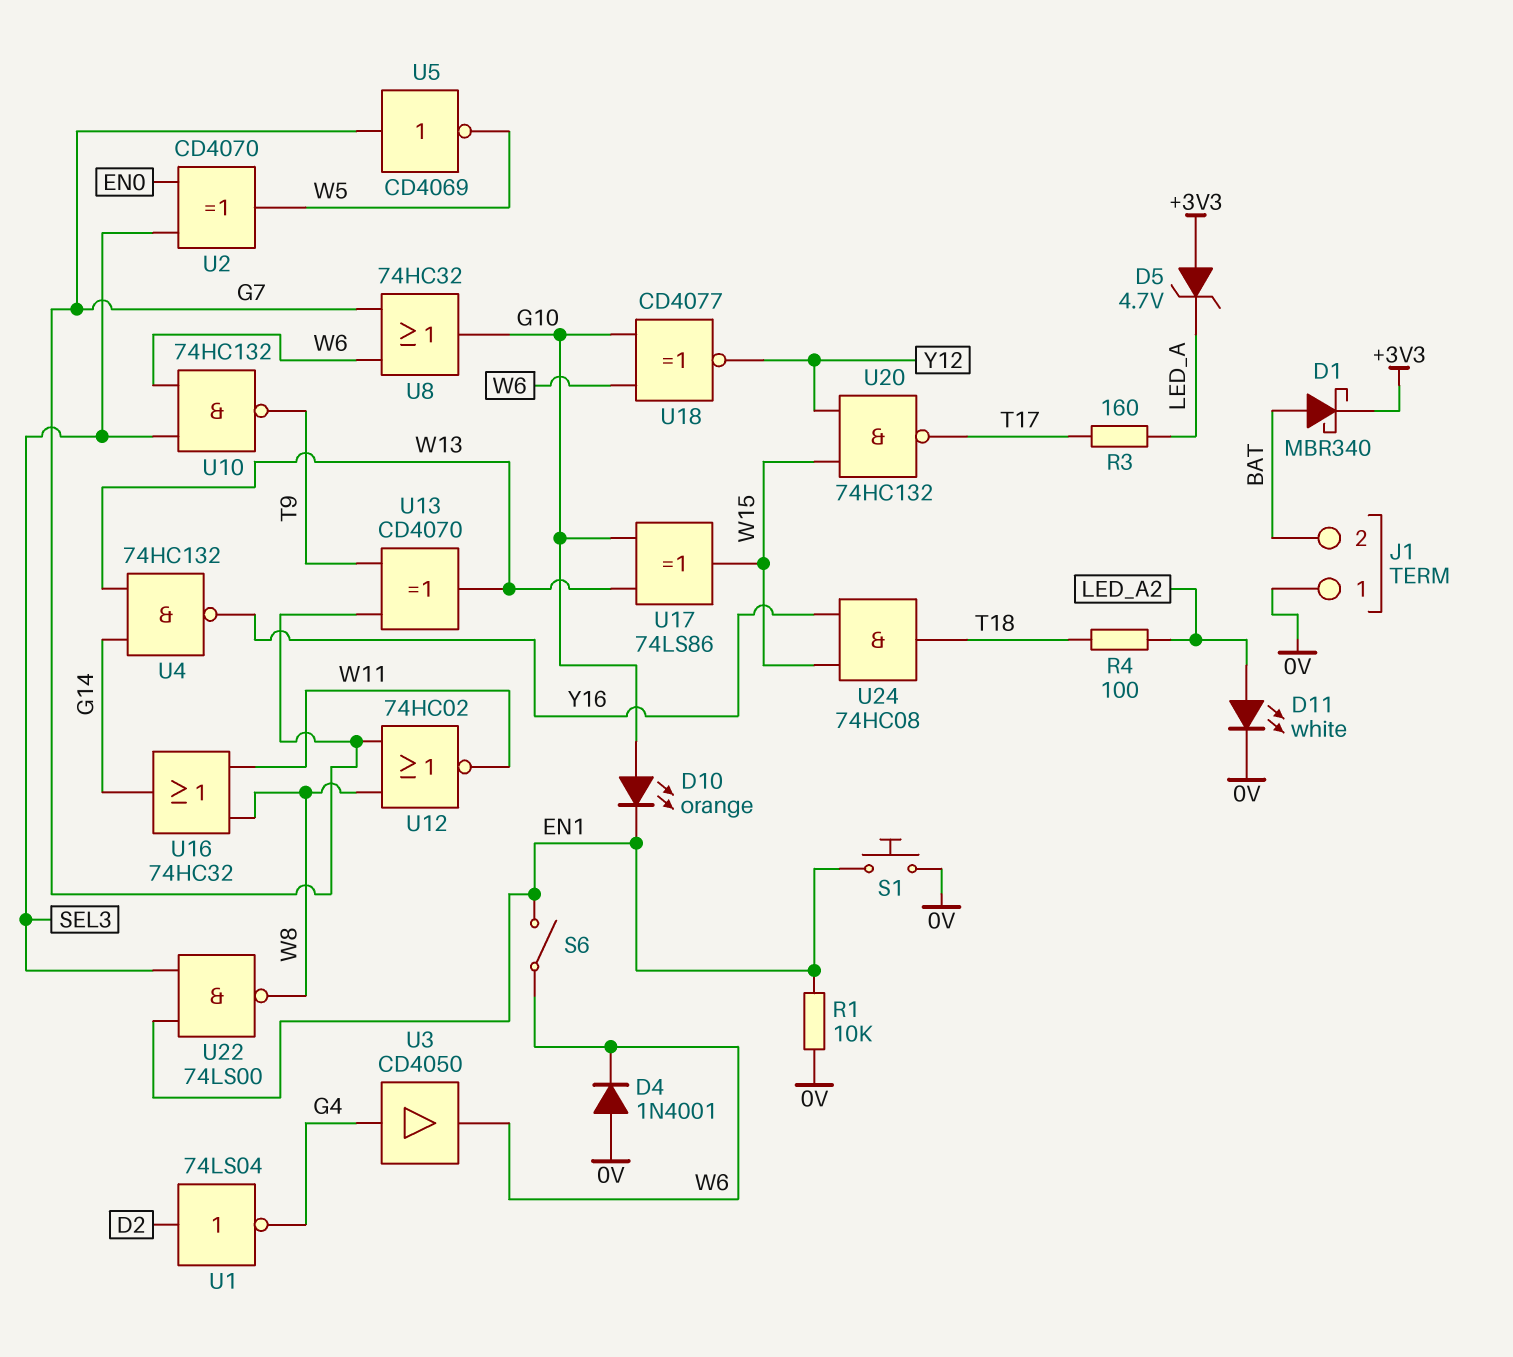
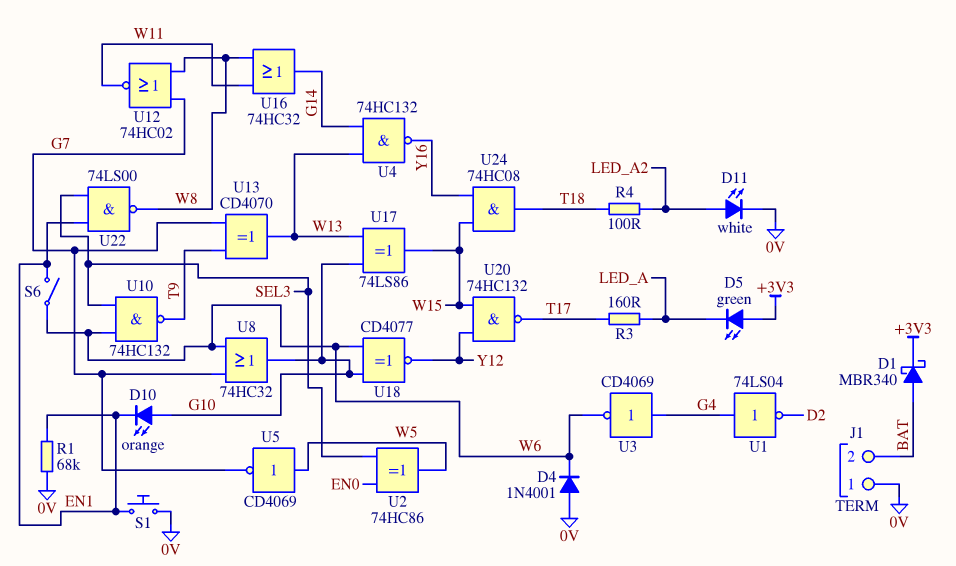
D5: zener 4.7V (A +3V3, K LED_A) -> LED green (A +3V3, K LED_A)
R1: 10k (0V, EN1) -> 68k (0V, EN1)
U1: NOT 74LS04 (in D2, out G4) -> NOT 74LS04 (in G4, out D2)
U2: XOR CD4070 (in EN0, in SEL3, out W5) -> XOR 74HC86 (in EN0, in SEL3, out W5)
U3: buffer CD4050 (in G4, out W6) -> NOT CD4069 (in G4, out W6)
U5: NOT CD4069 (in G7, out W5) -> NOT CD4069 (in W5, out G7)

